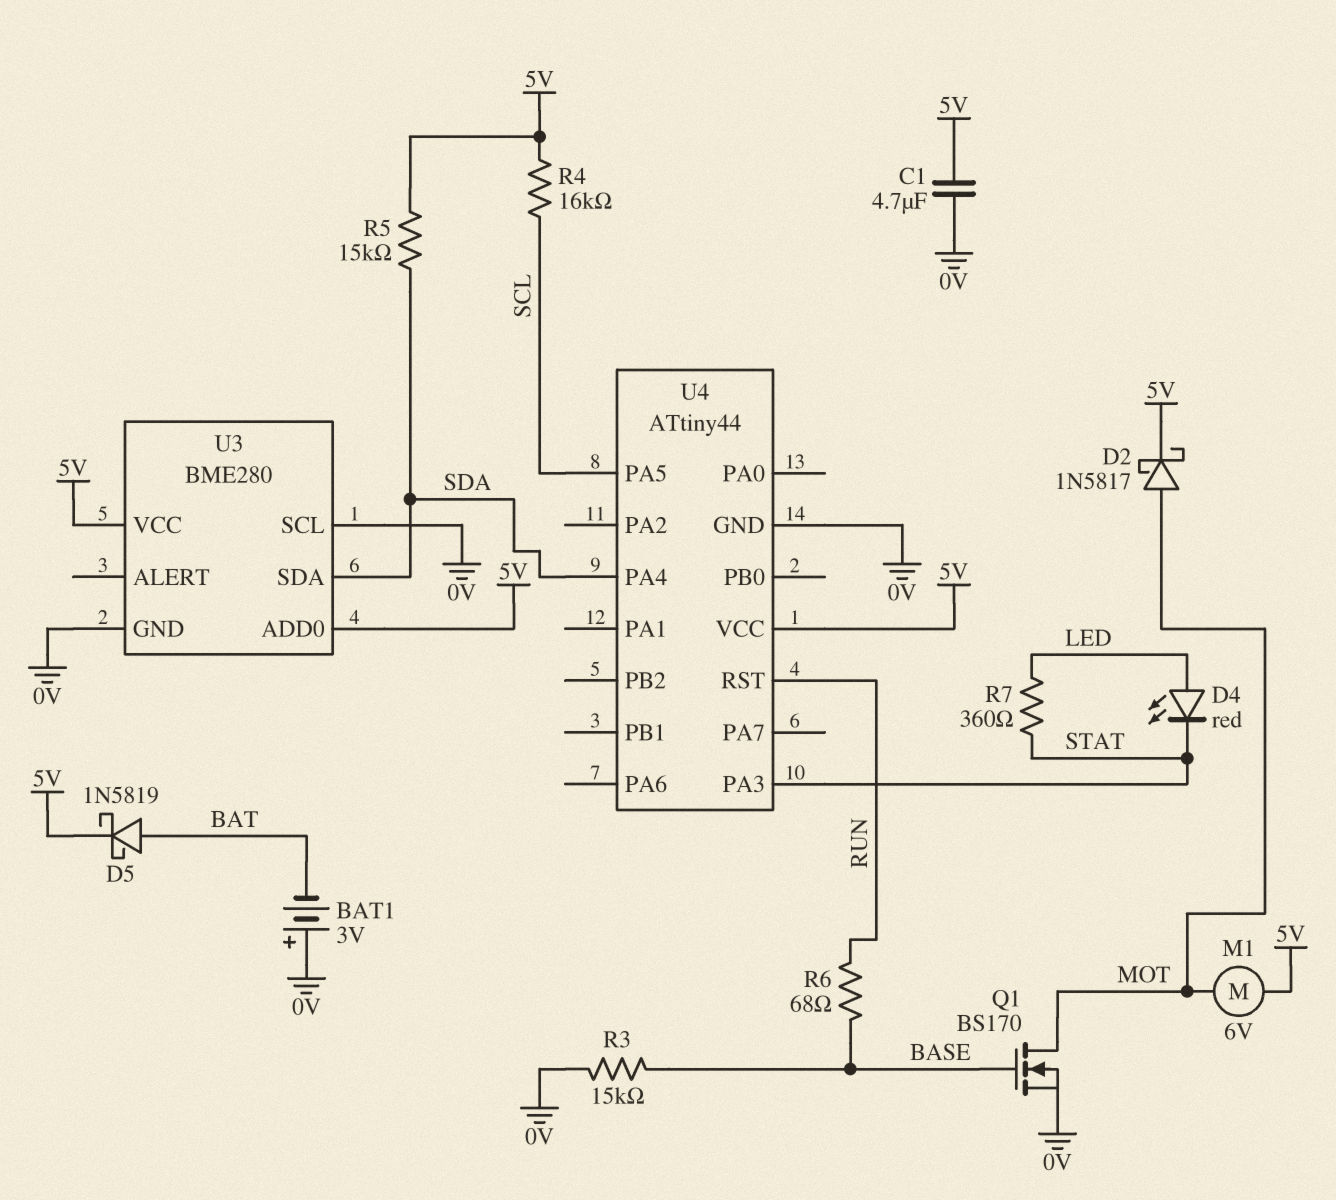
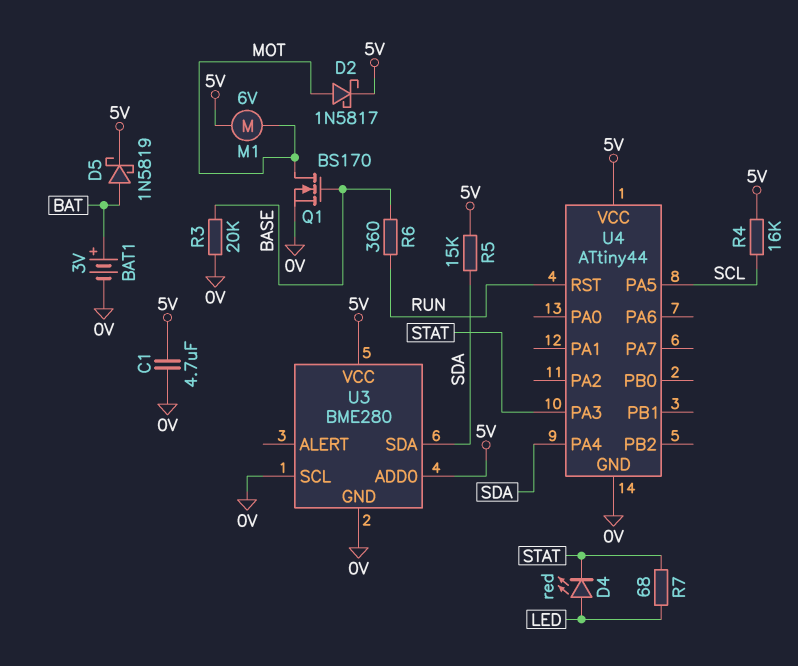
BAT1: 3V (plus 0V, minus BAT) -> 3V (plus BAT, minus 0V)
R3: 15k (0V, BASE) -> 20k (0V, BASE)
R6: 68 (BASE, RUN) -> 360 (BASE, RUN)
R7: 360 (LED, STAT) -> 68 (LED, STAT)

